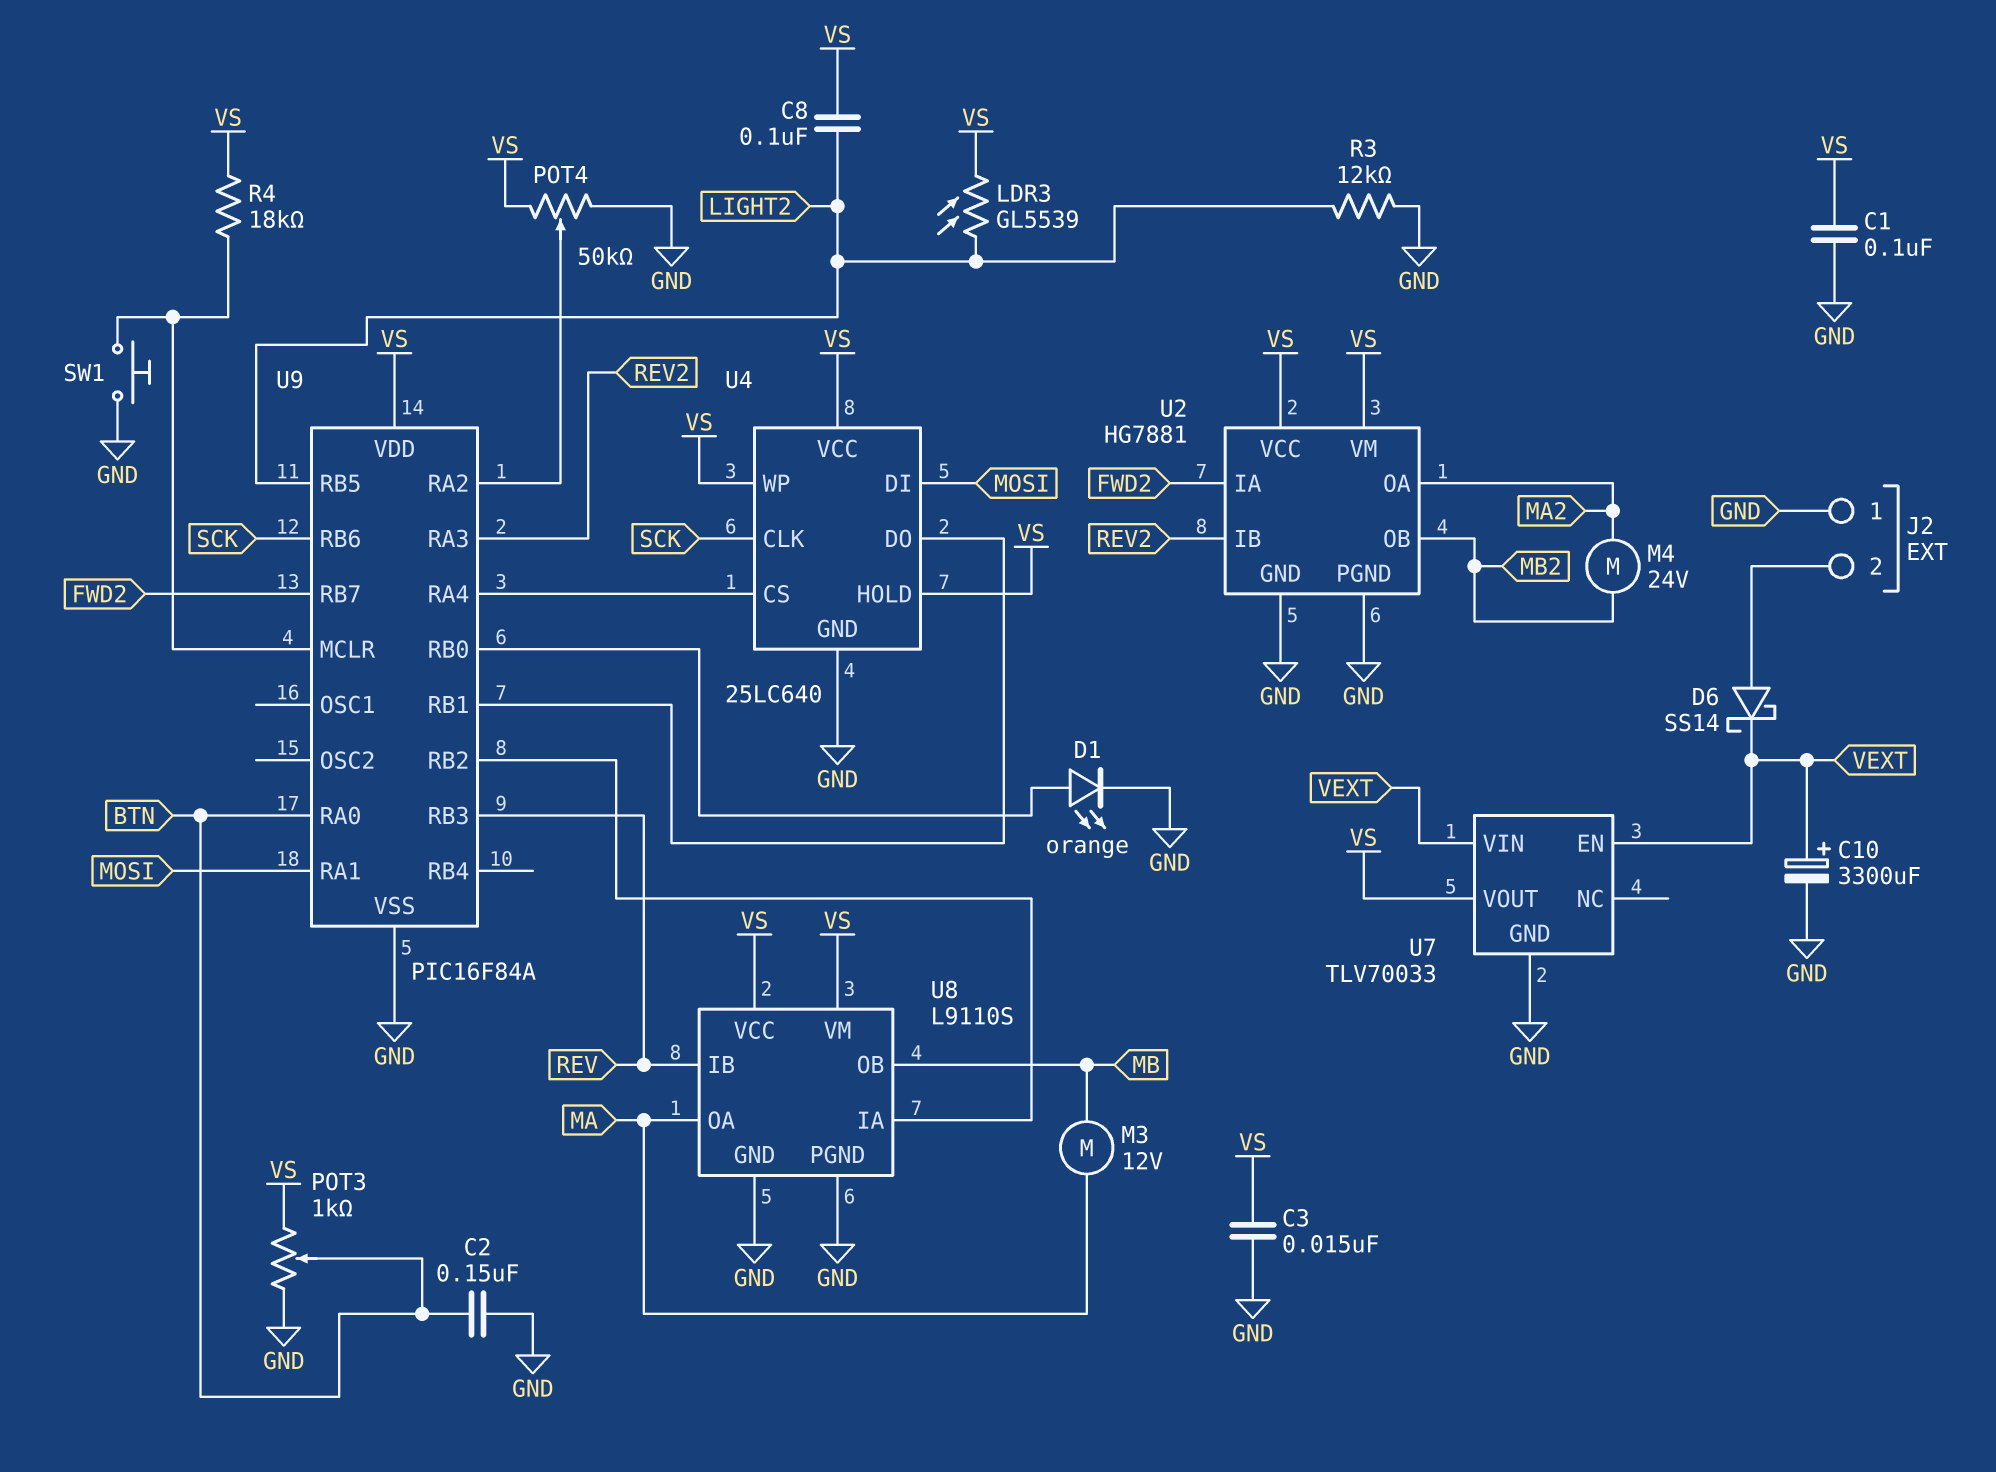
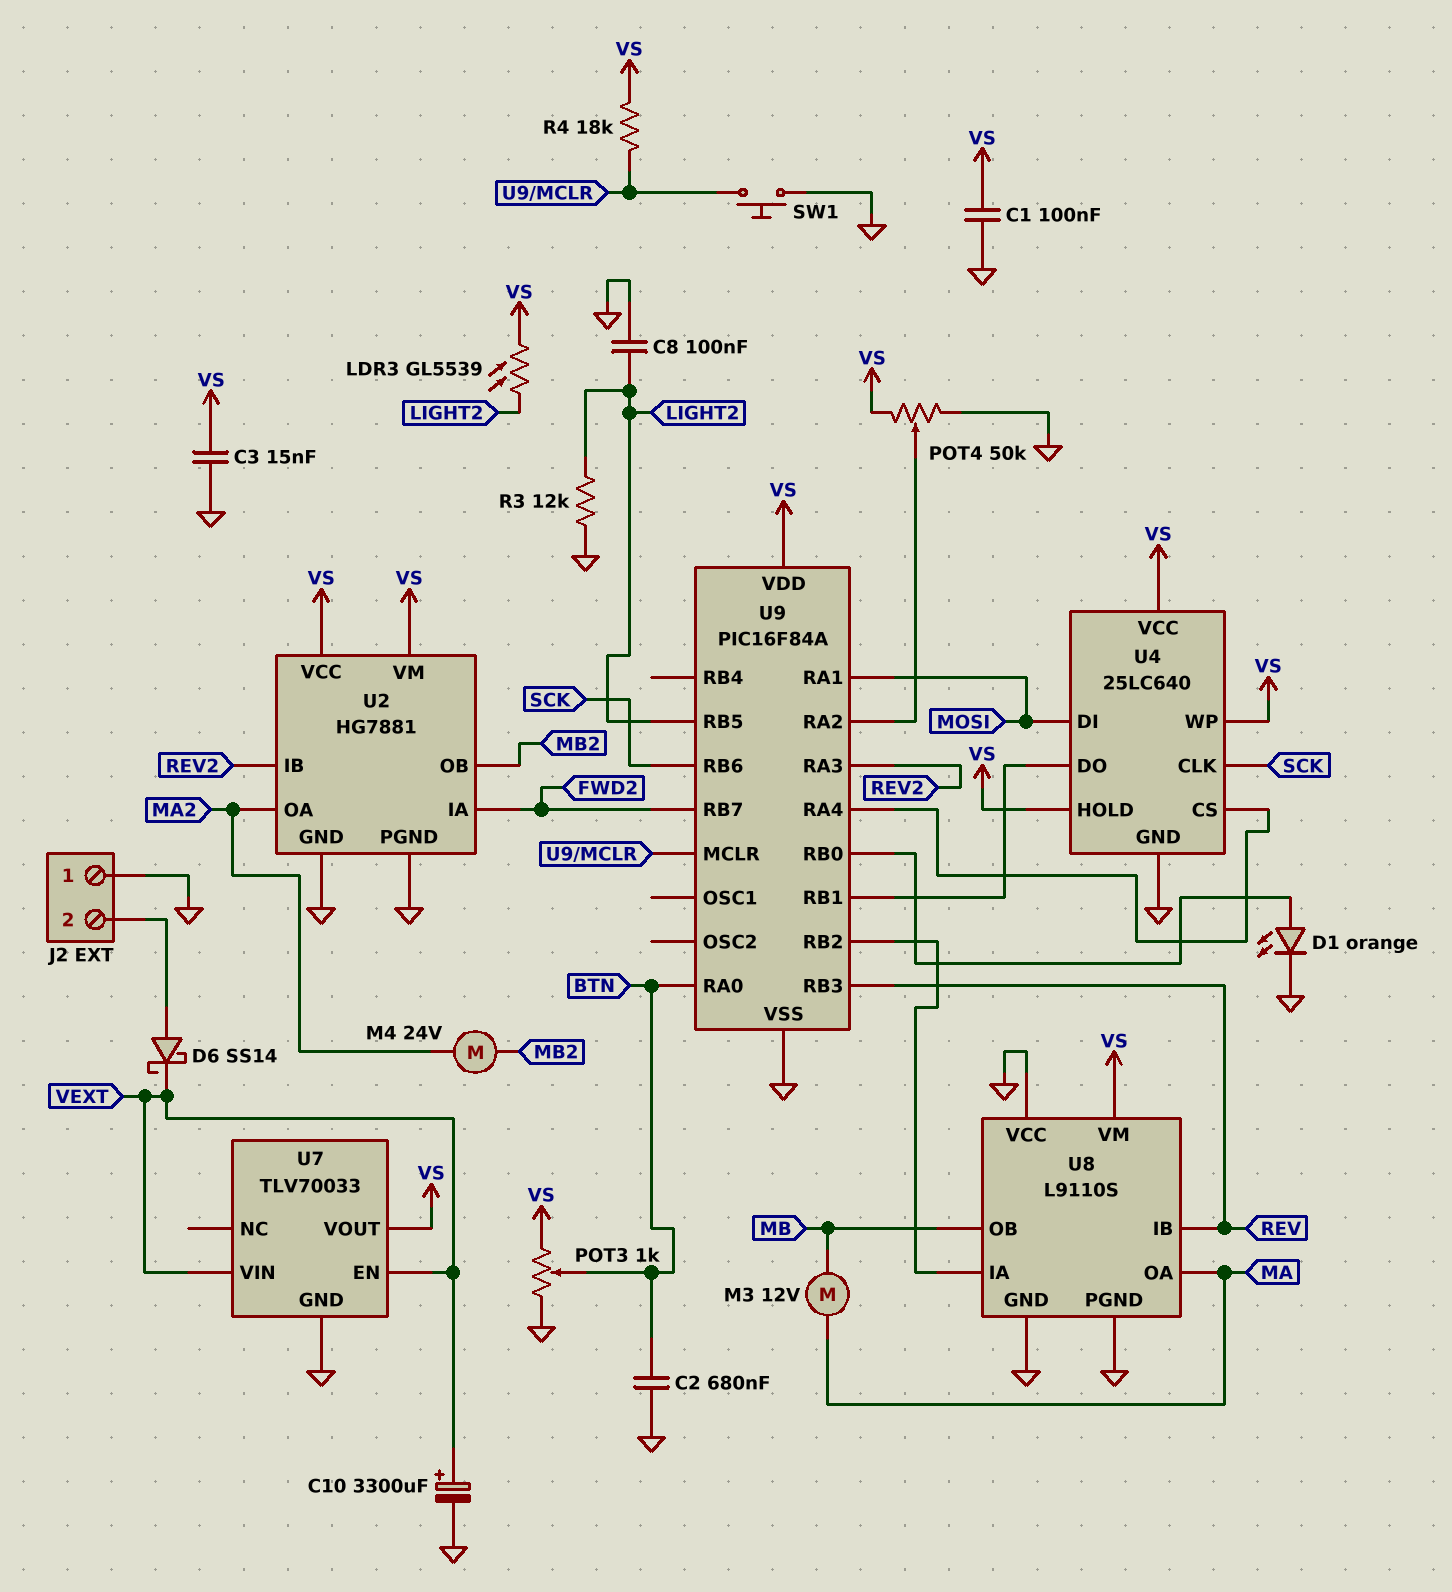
C2: 150nF (BTN, GND) -> 680nF (BTN, GND)
C8: 100nF (LIGHT2, VS) -> 100nF (GND, LIGHT2)
U8 pin VCC: VS -> GND

